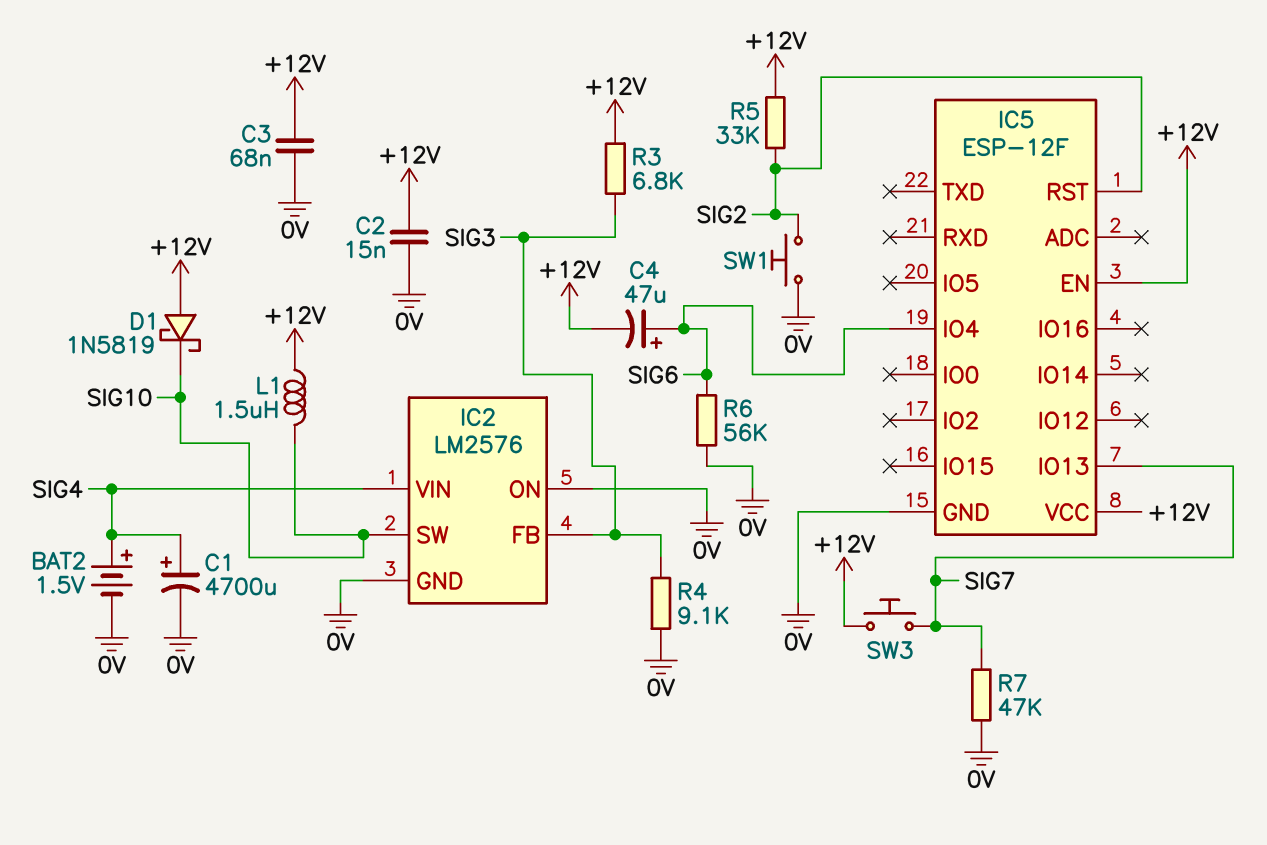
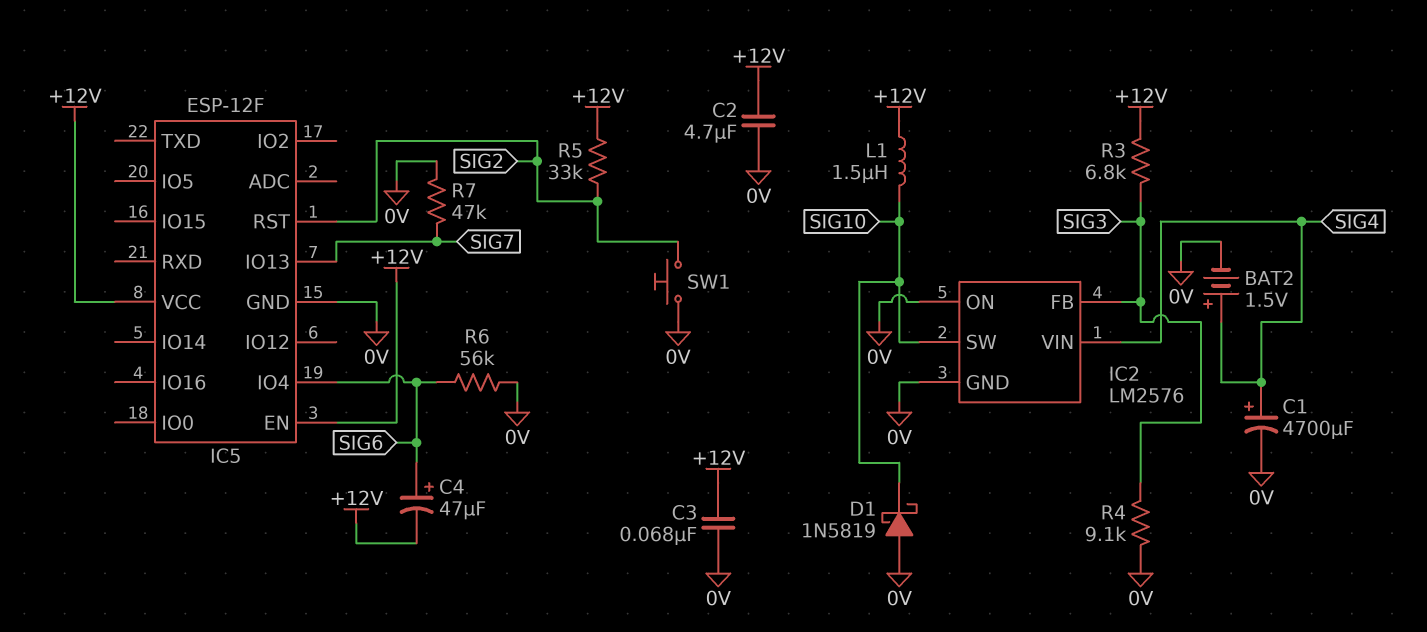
C2: 15nF (+12V, 0V) -> 4.7uF (+12V, 0V)
D1: schottky 1N5819 (A +12V, K SIG10) -> schottky 1N5819 (A 0V, K SIG10)
SW3: button (+12V, SIG7) -> none

